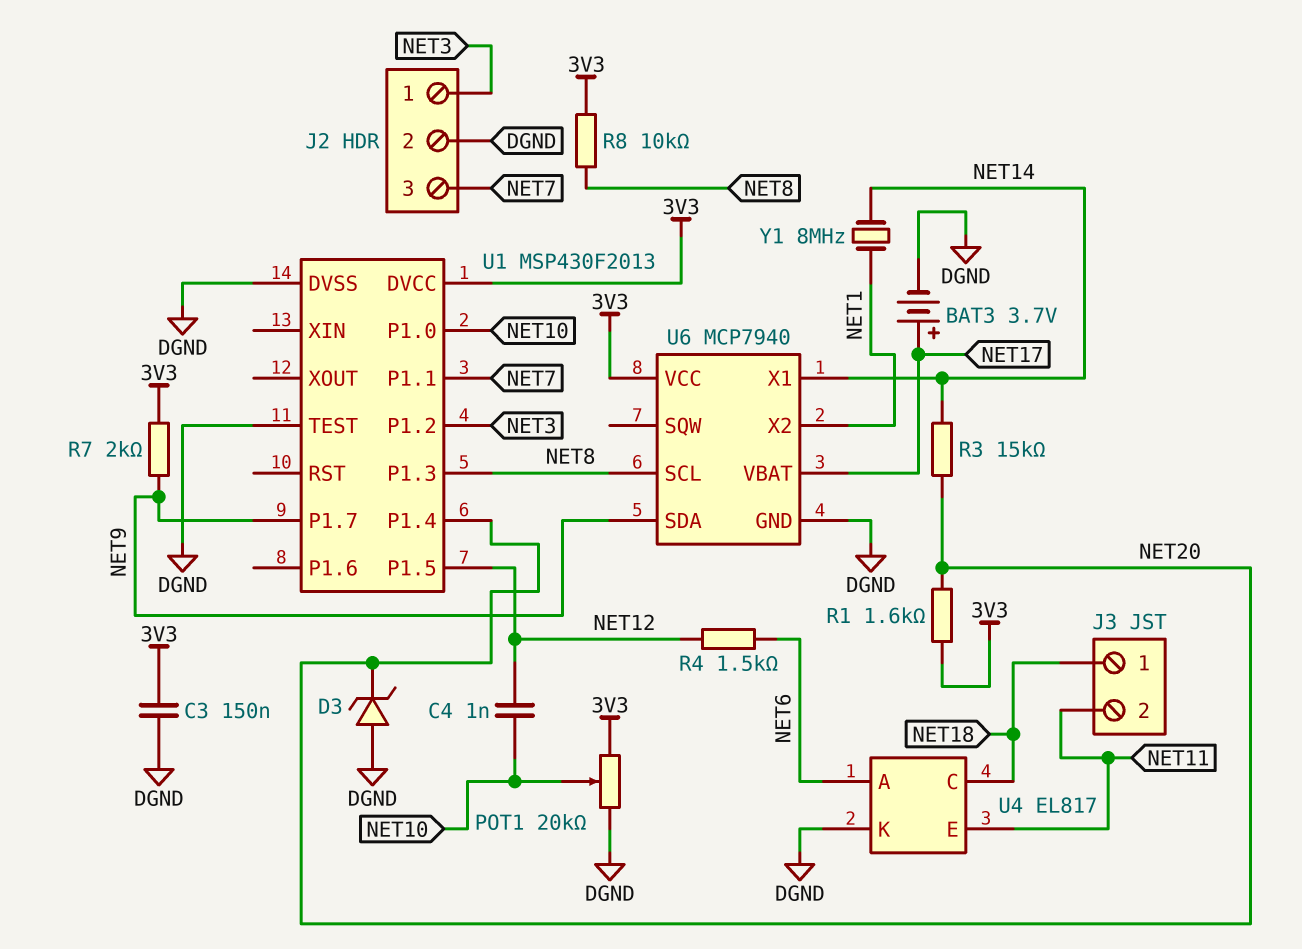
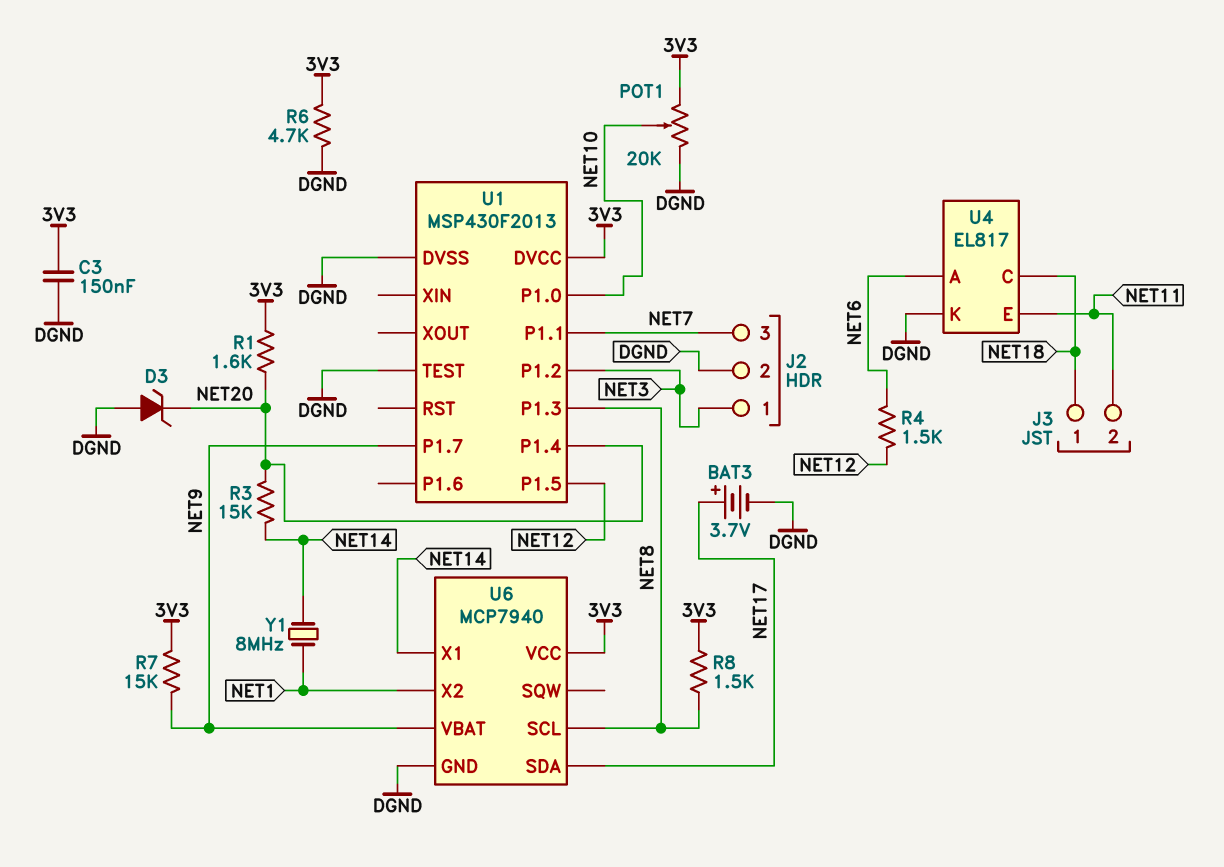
C4: 1nF (NET10, NET12) -> none
R6: none -> 4.7k (3V3, DGND)
R7: 2k (3V3, NET9) -> 15k (3V3, NET9)
R8: 10k (3V3, NET8) -> 1.5k (3V3, NET8)
U6 pin SDA: NET9 -> NET17
U6 pin VBAT: NET17 -> NET9

